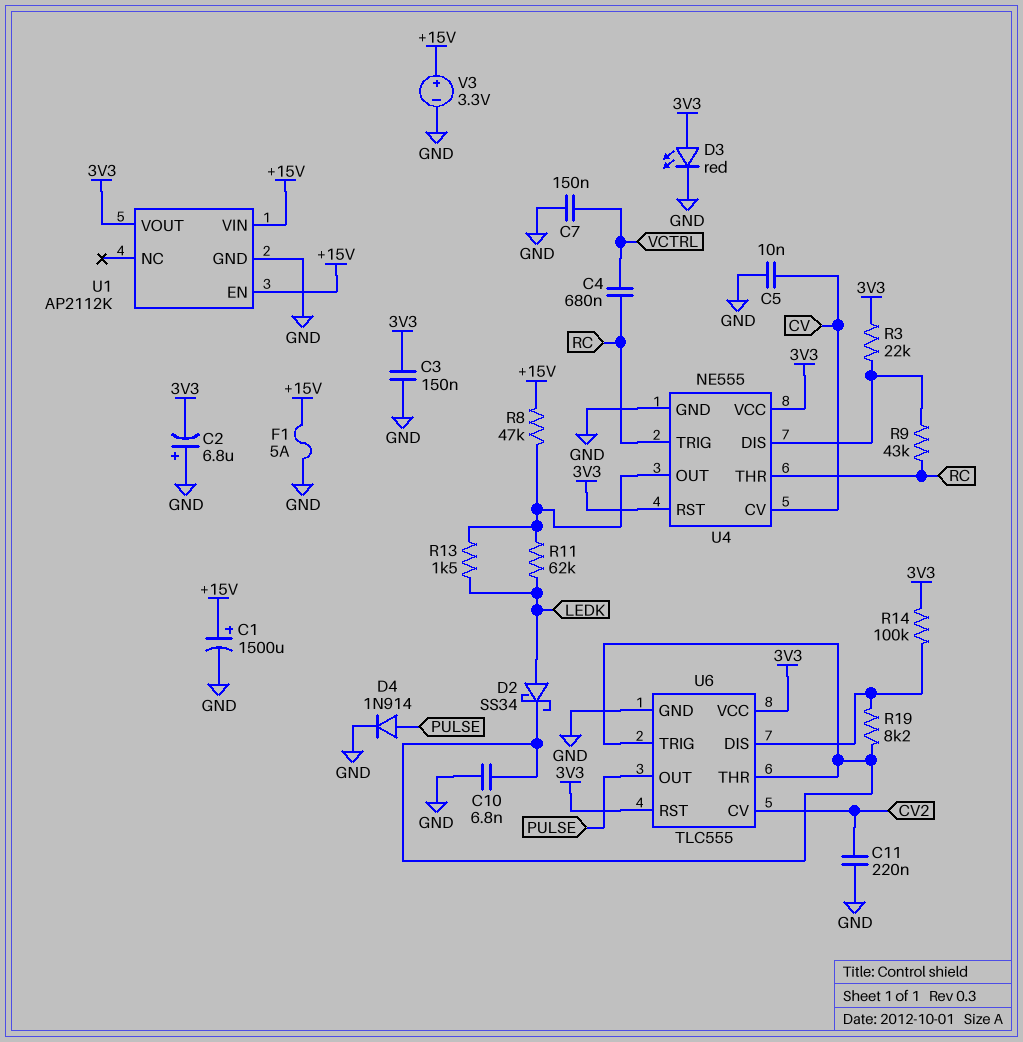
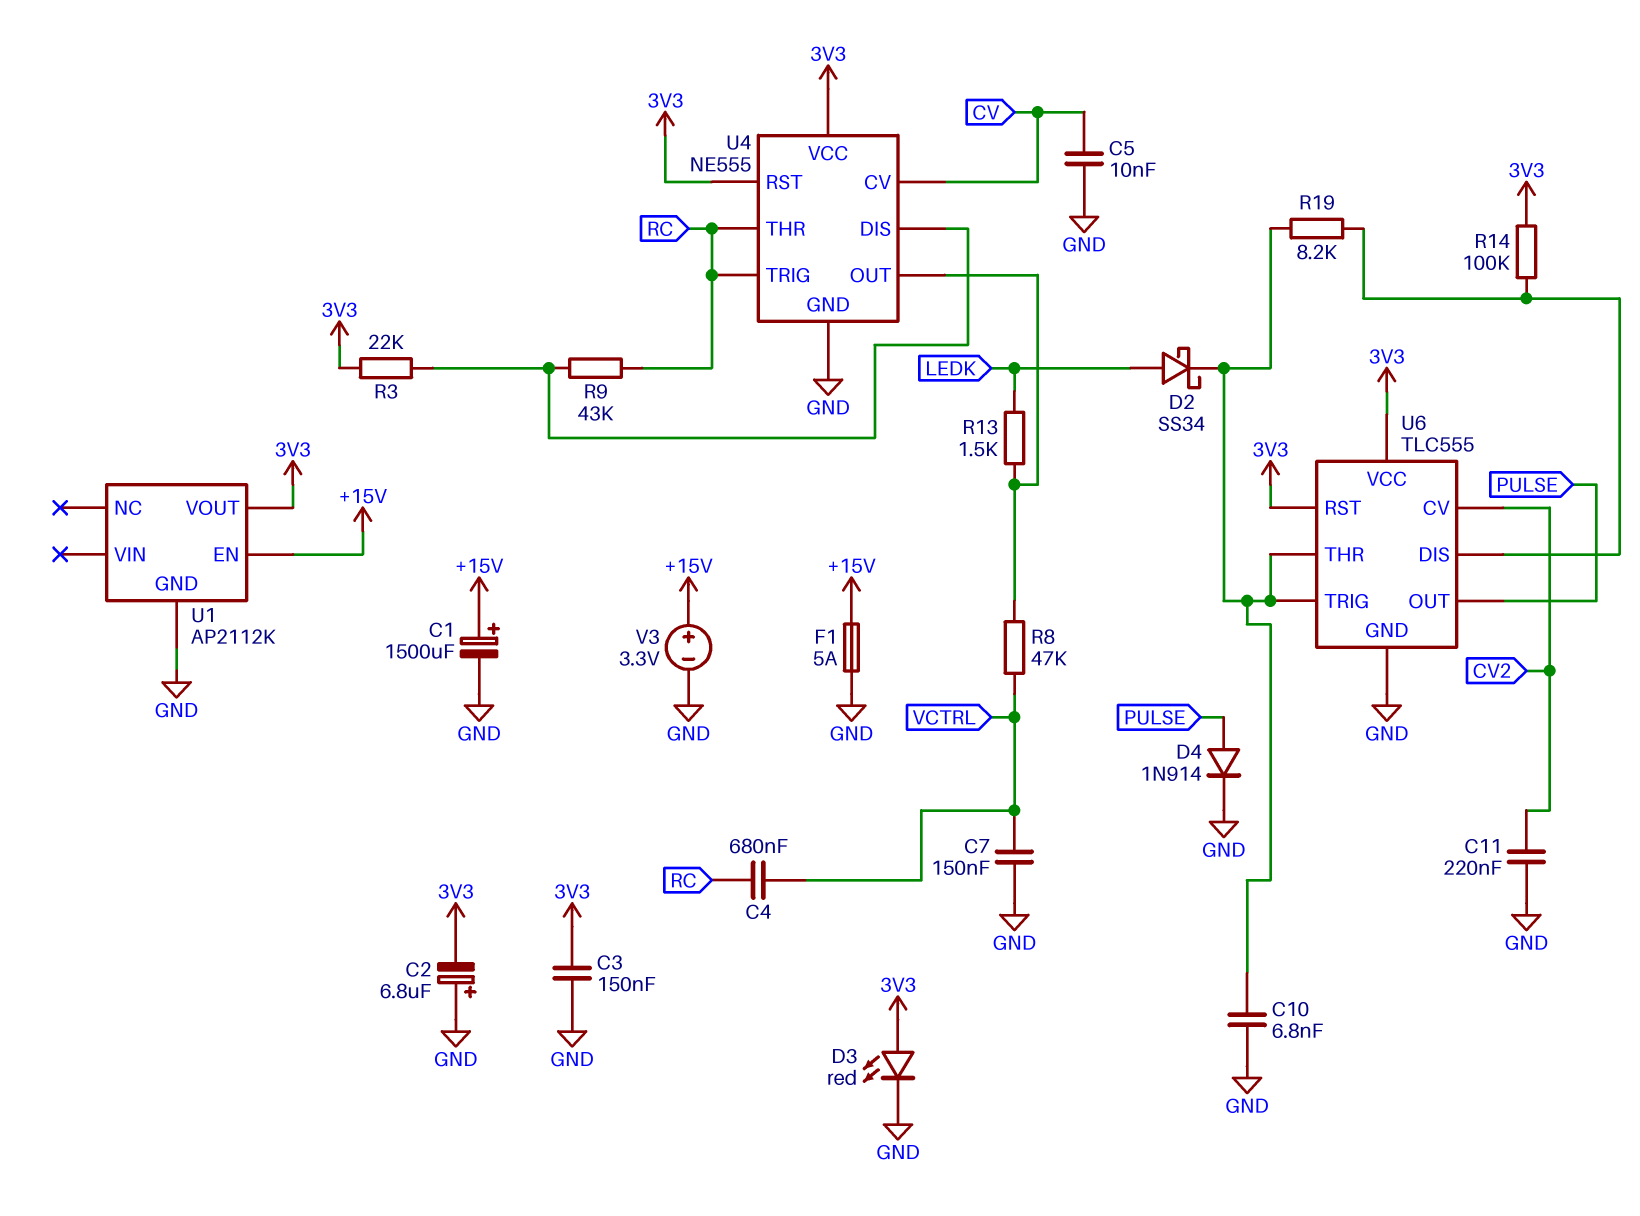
R8: 47k (+15V, U4/OUT) -> 47k (U4/OUT, VCTRL)
R11: 62k (LEDK, U4/OUT) -> none
U1 pin VIN: +15V -> none

